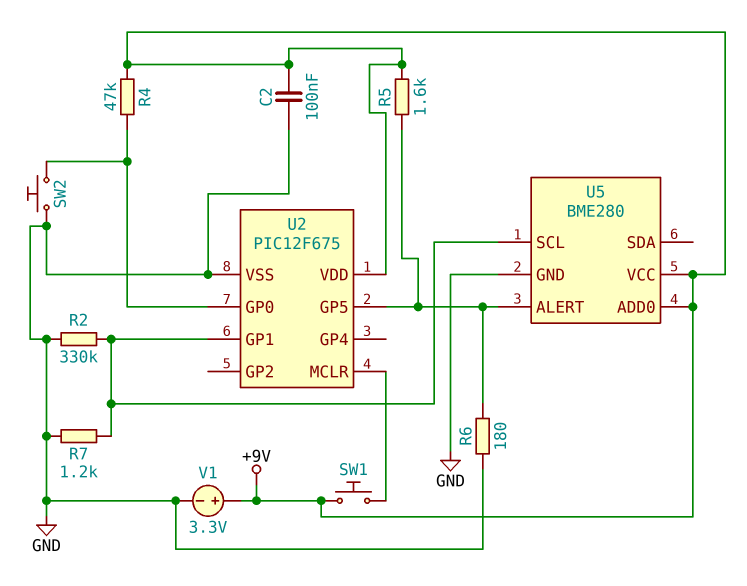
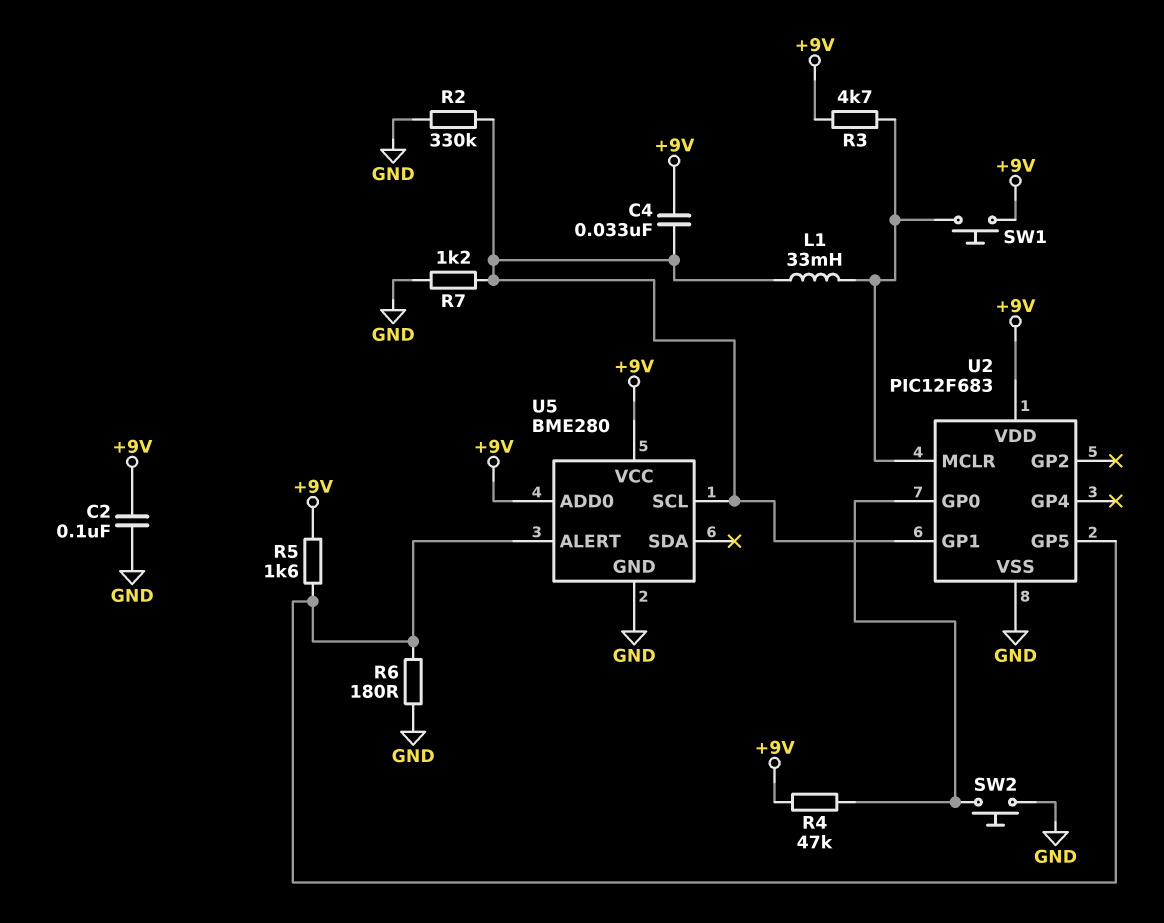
C4: none -> 33nF (+9V, U2/GP1)
L1: none -> 33mH (U2/GP1, U2/MCLR)
R3: none -> 4.7k (+9V, U2/MCLR)
U2: PIC12F675 -> PIC12F683
V1: 3.3V (plus +9V, minus GND) -> none

